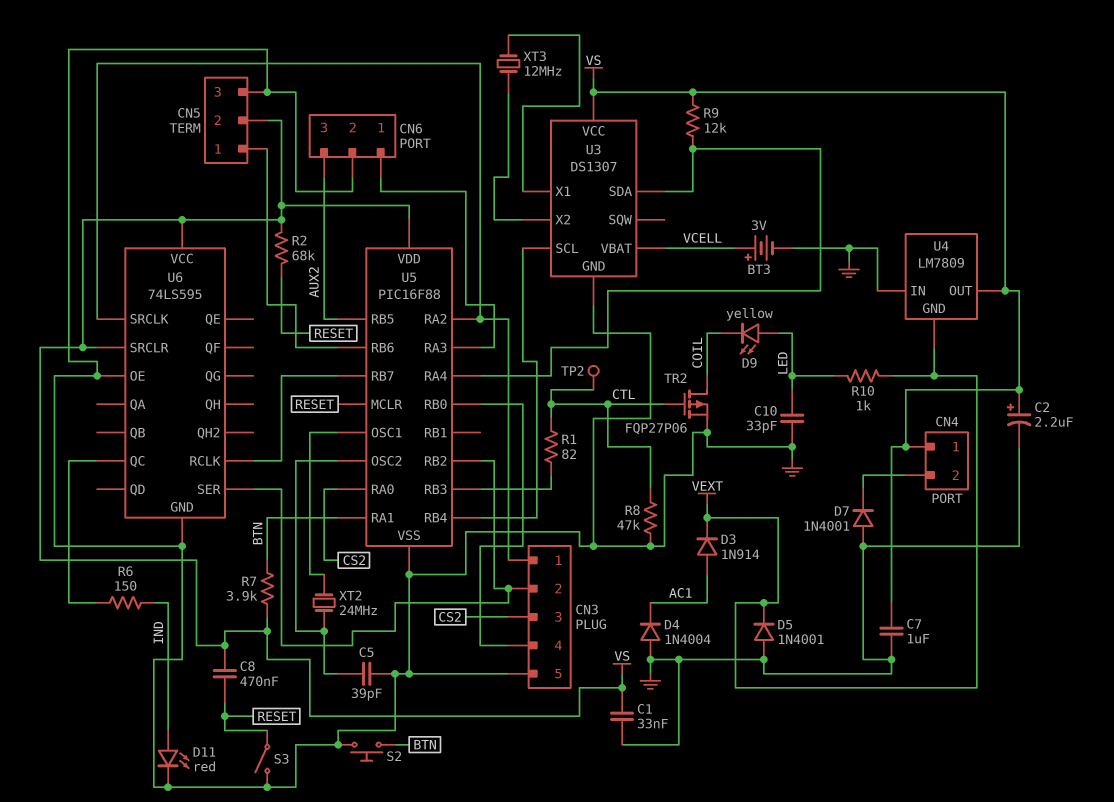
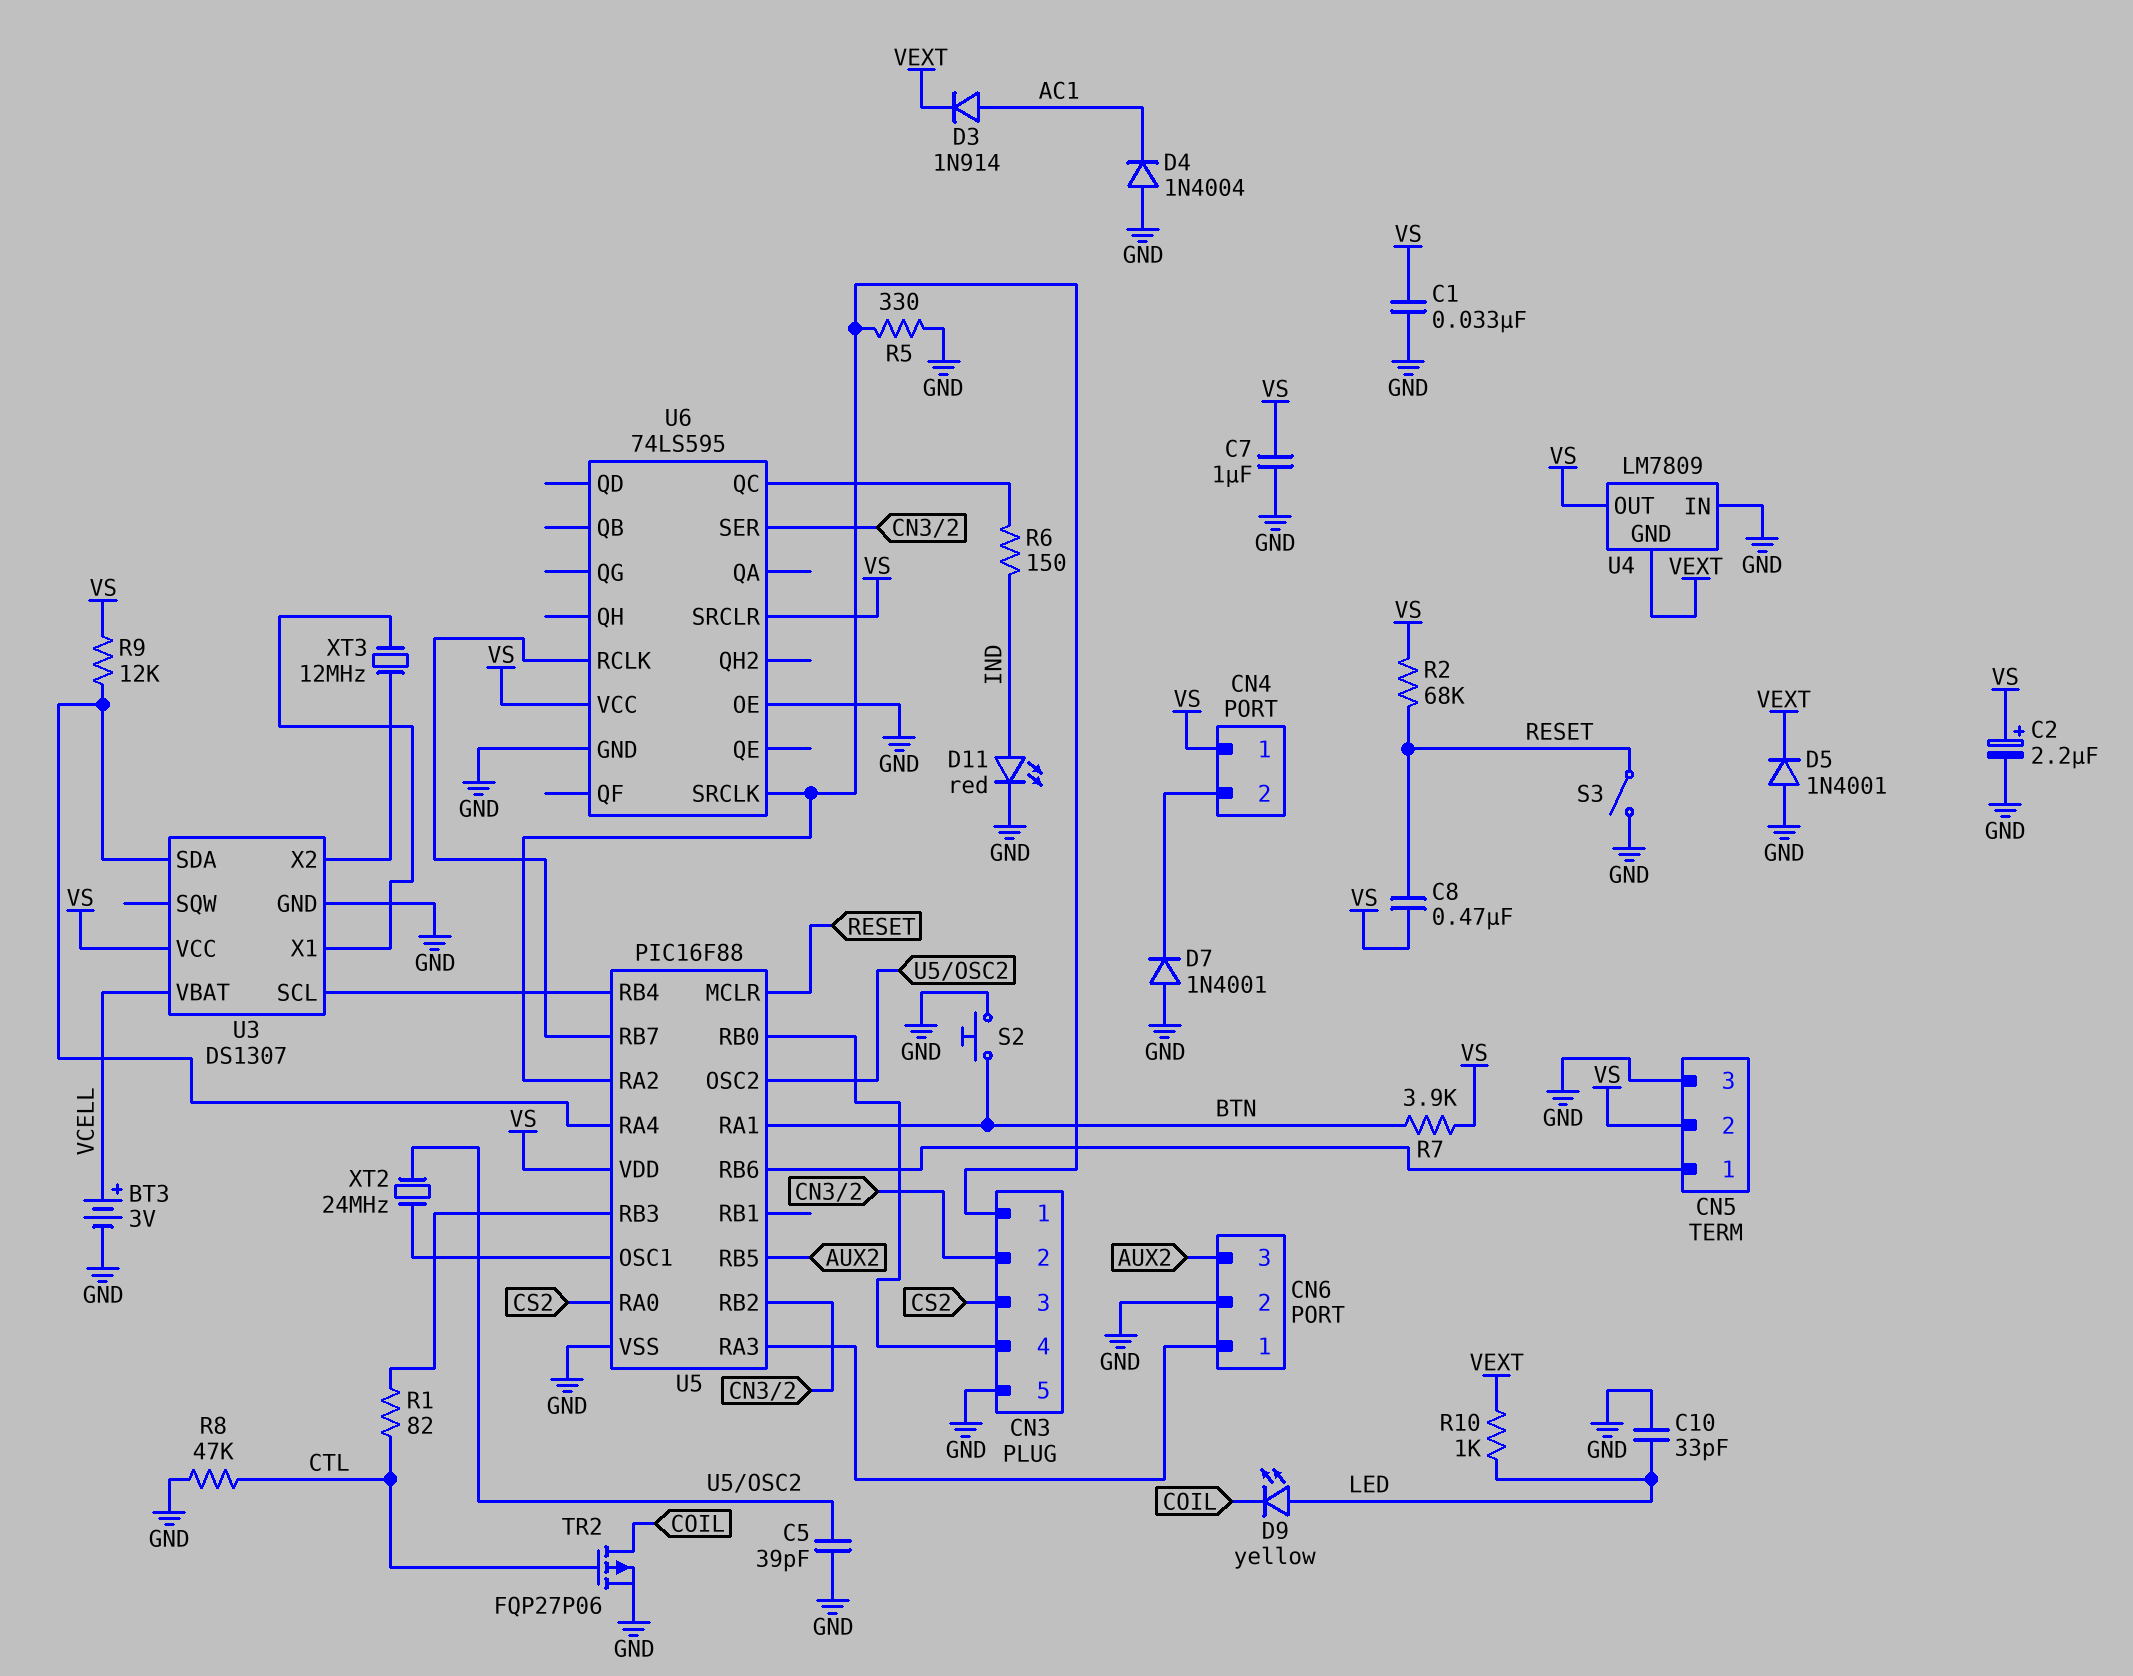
R5: none -> 330 (CN3/1, GND)
TP2: test point (CTL) -> none

